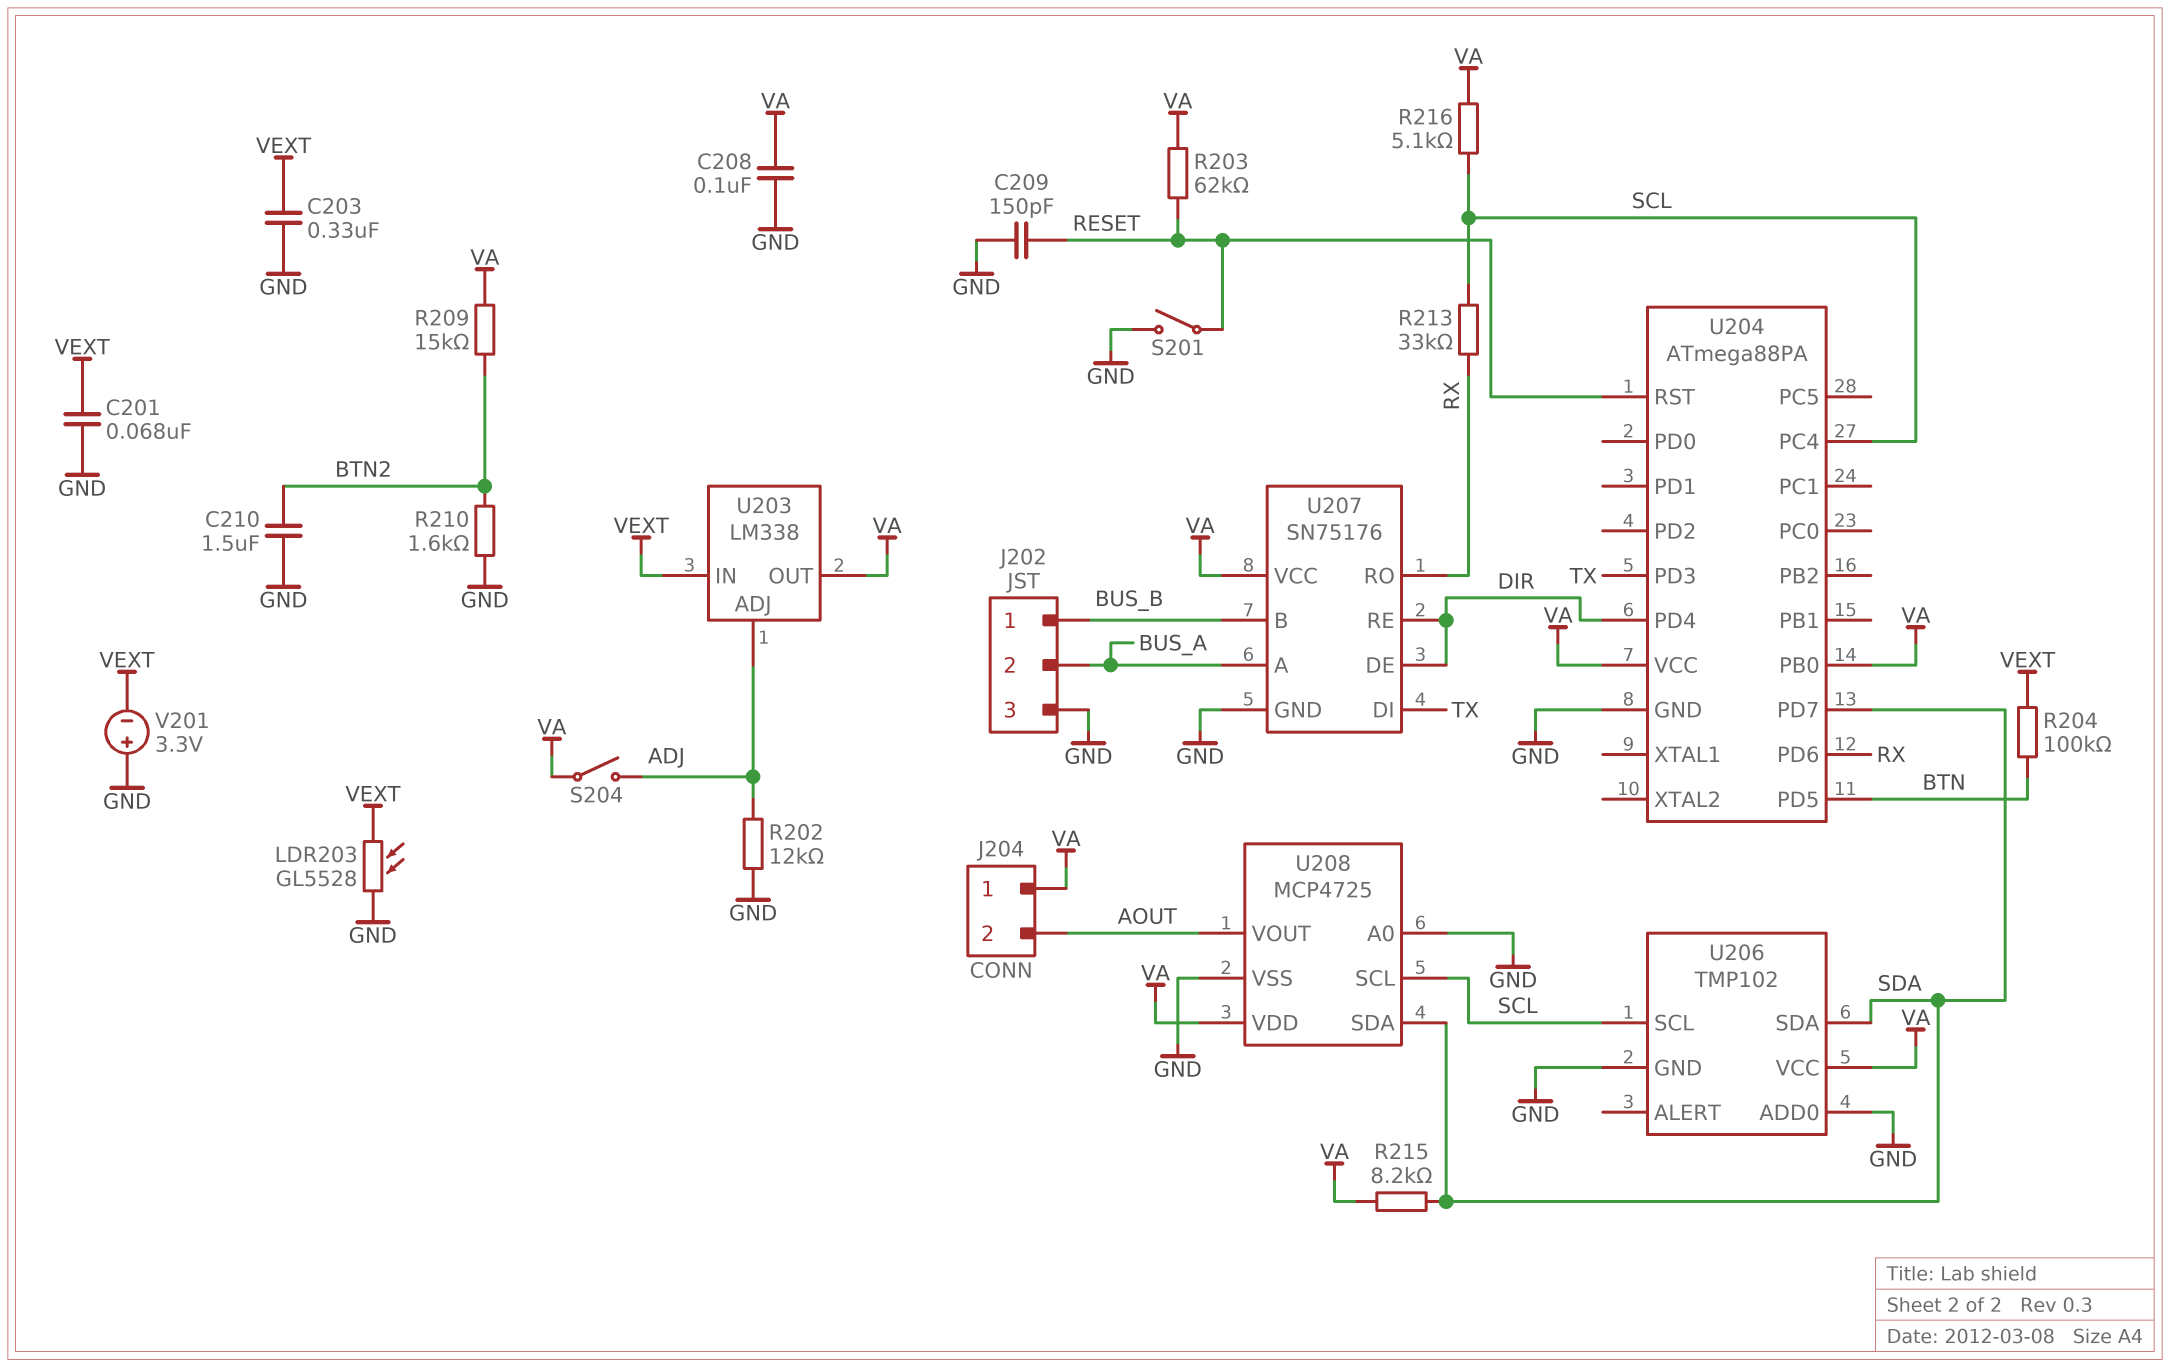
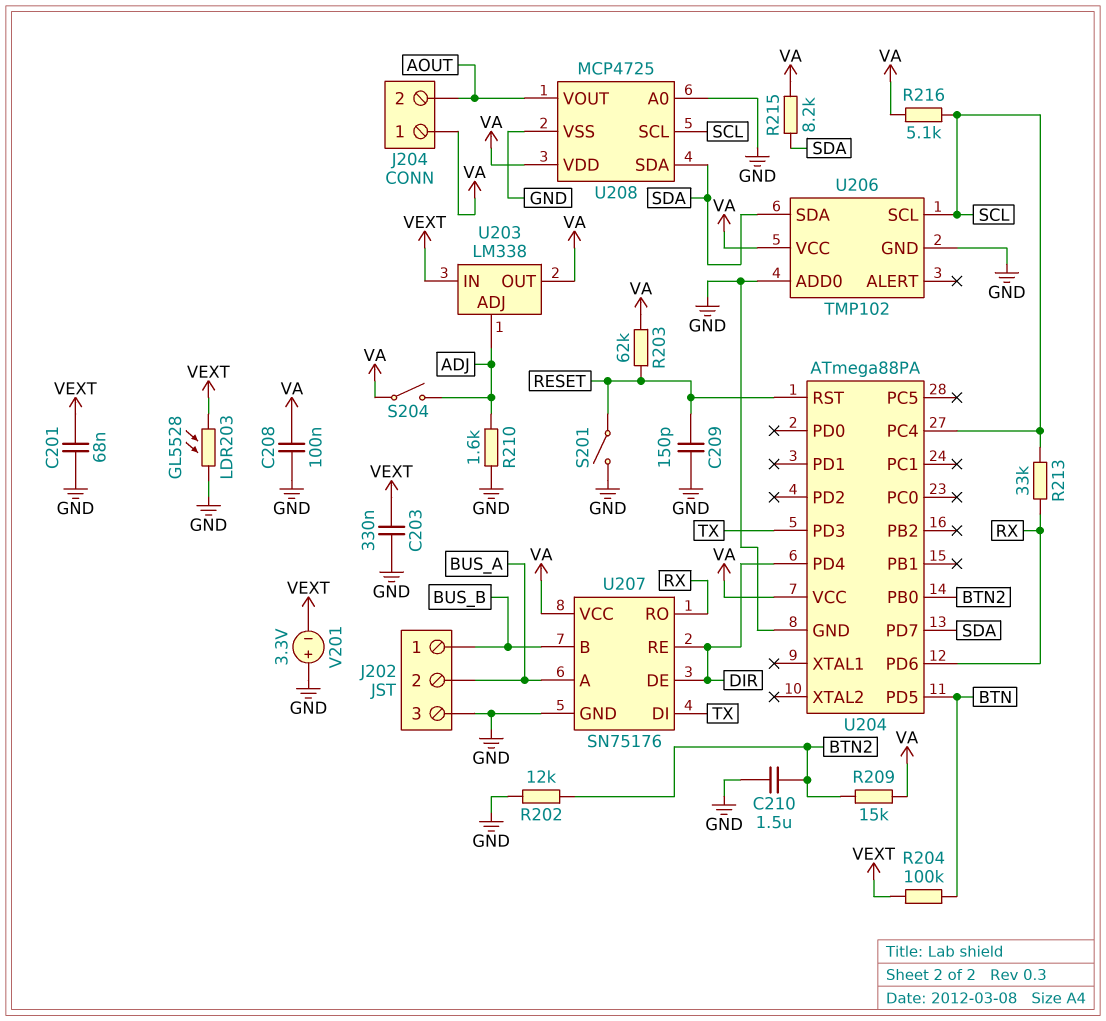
R202: 12k (ADJ, GND) -> 12k (BTN2, GND)
R210: 1.6k (BTN2, GND) -> 1.6k (ADJ, GND)
U204 pin PB0: VA -> BTN2

